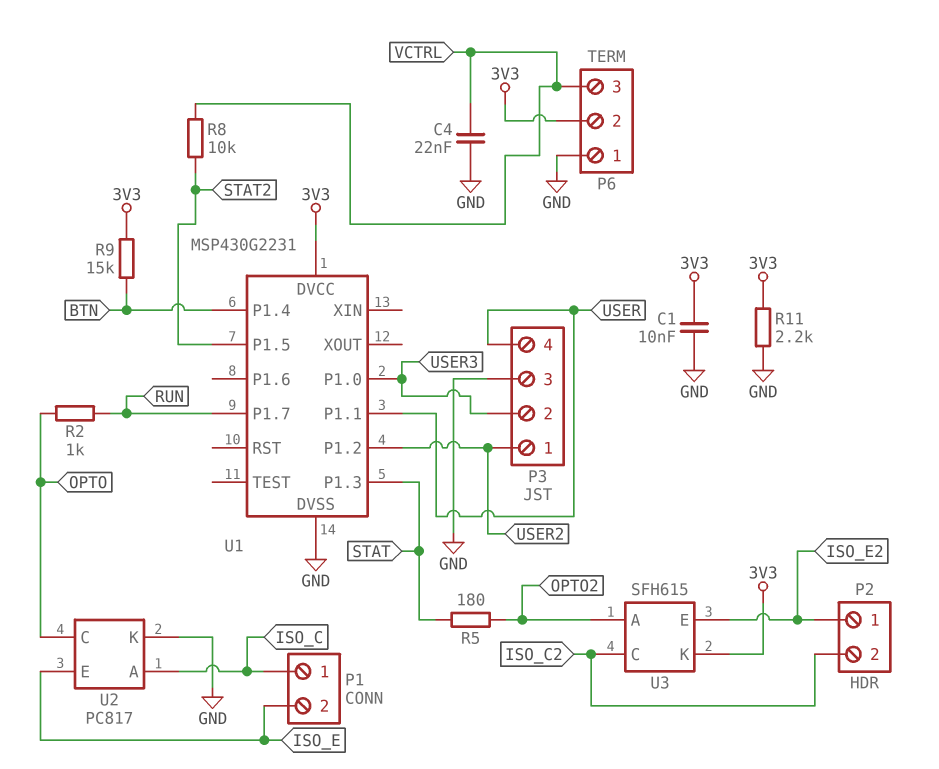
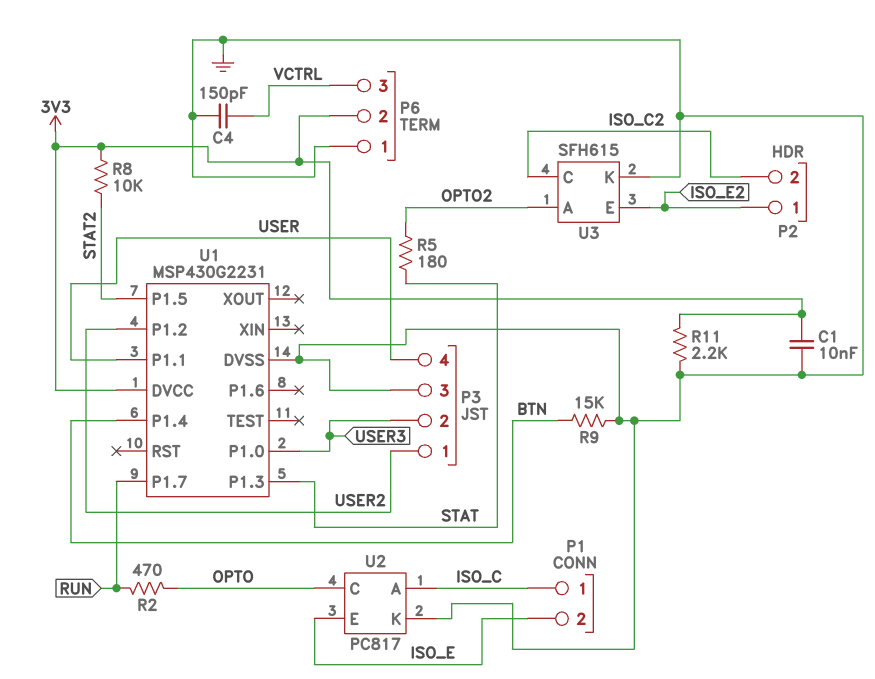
C4: 22nF (GND, VCTRL) -> 150pF (GND, VCTRL)
R2: 1k (OPTO, RUN) -> 470 (OPTO, RUN)
R8: 10k (STAT2, VCTRL) -> 10k (3V3, STAT2)
R9: 15k (3V3, BTN) -> 15k (BTN, GND)
U3 pin K: 3V3 -> GND

